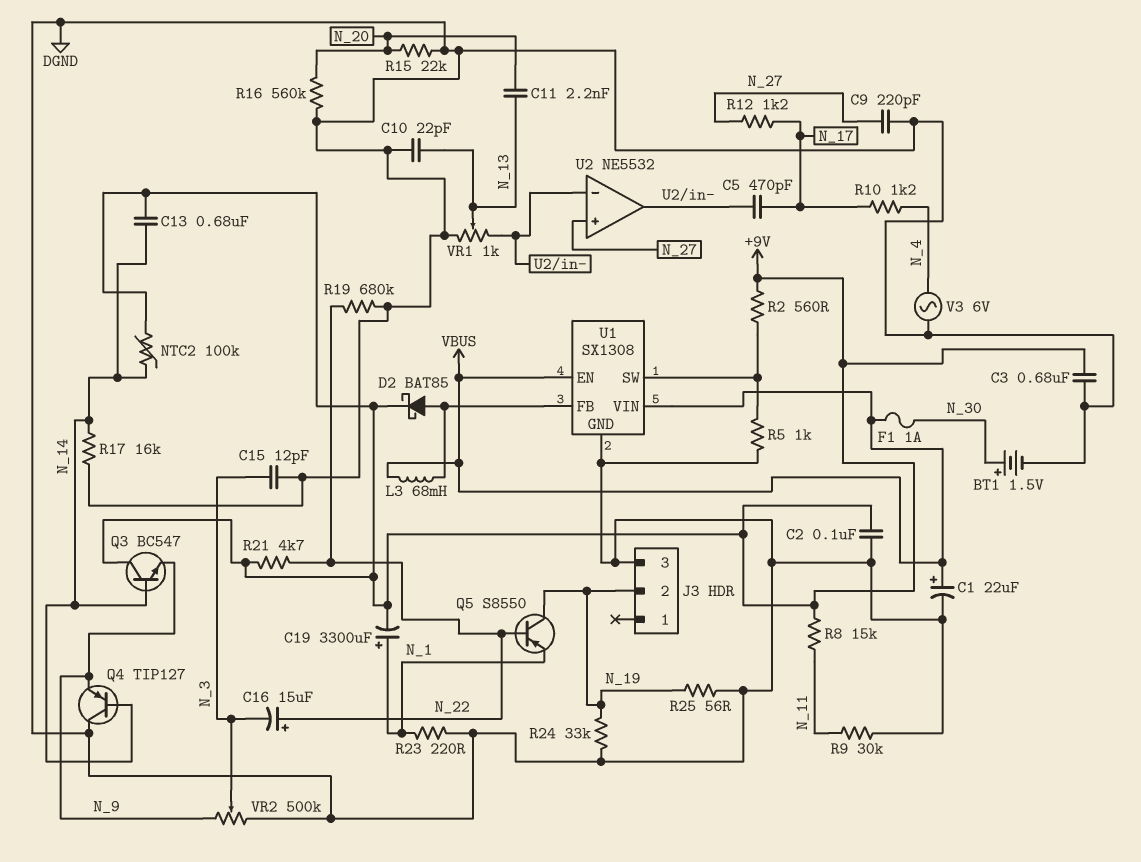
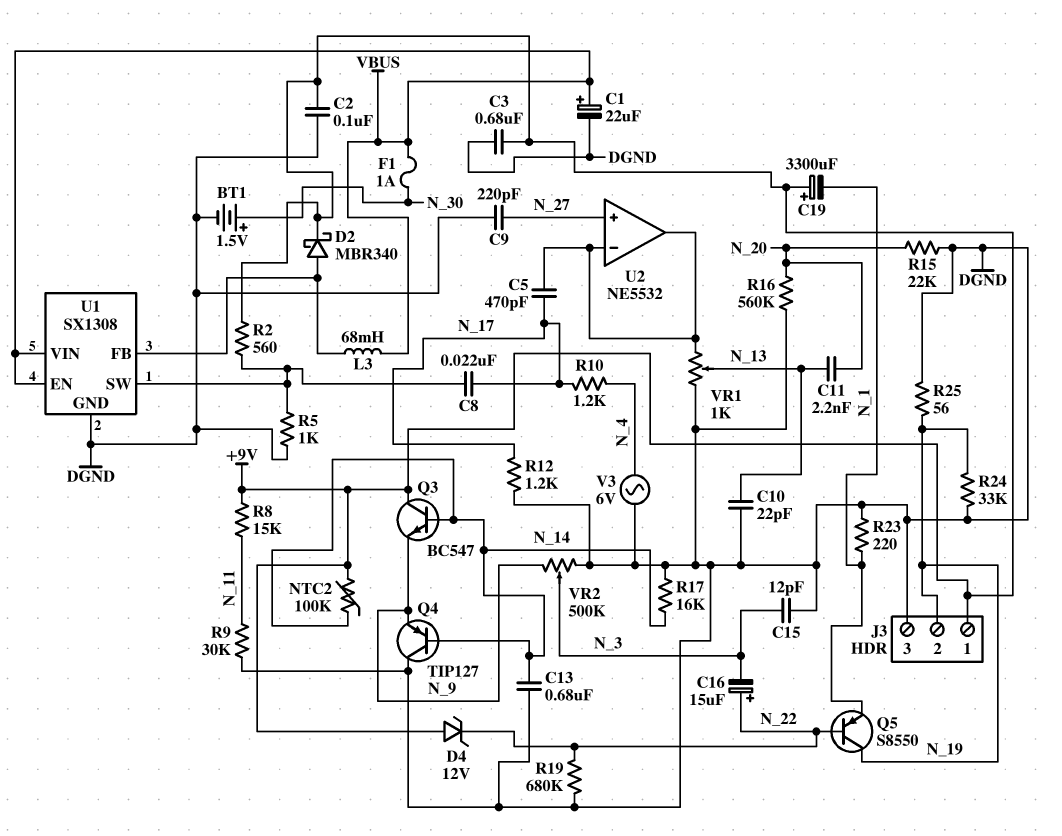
C8: none -> 22nF (N_17, U1/SW)
C13: 680nF (+9V, N_14) -> 680nF (DGND, N_14)
C19: 3300uF (plus N_1, minus +9V) -> 3300uF (plus +9V, minus N_1)
D2: schottky BAT85 (A U1/FB, K +9V) -> schottky MBR340 (A U1/FB, K +9V)
D4: none -> zener 12V (A +9V, K N_22)
J3 pin 1: none -> +9V
R12: 1.2k (N_17, N_27) -> 1.2k (DGND, N_17)
R21: 4.7k (+9V, N_22) -> none

